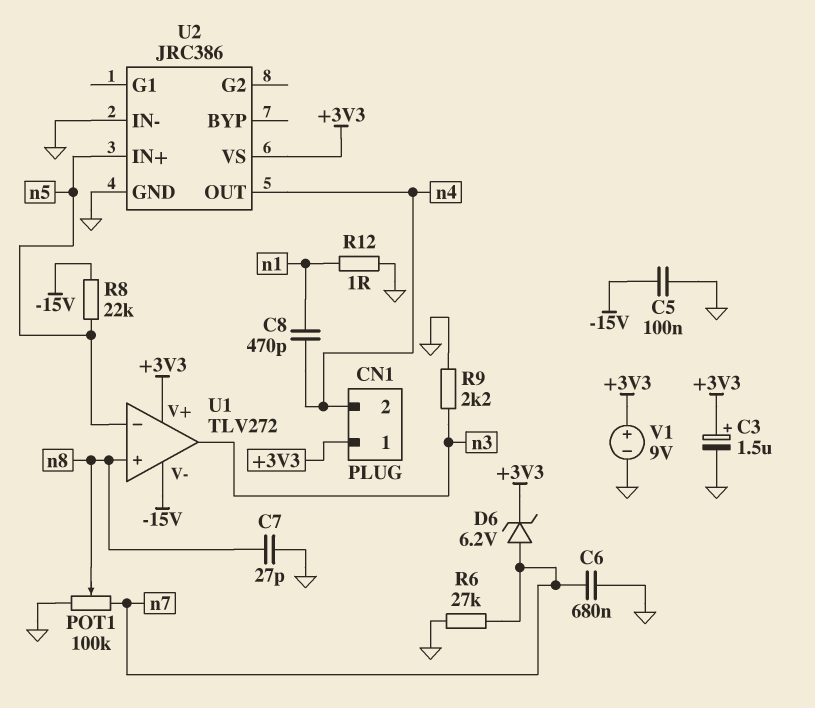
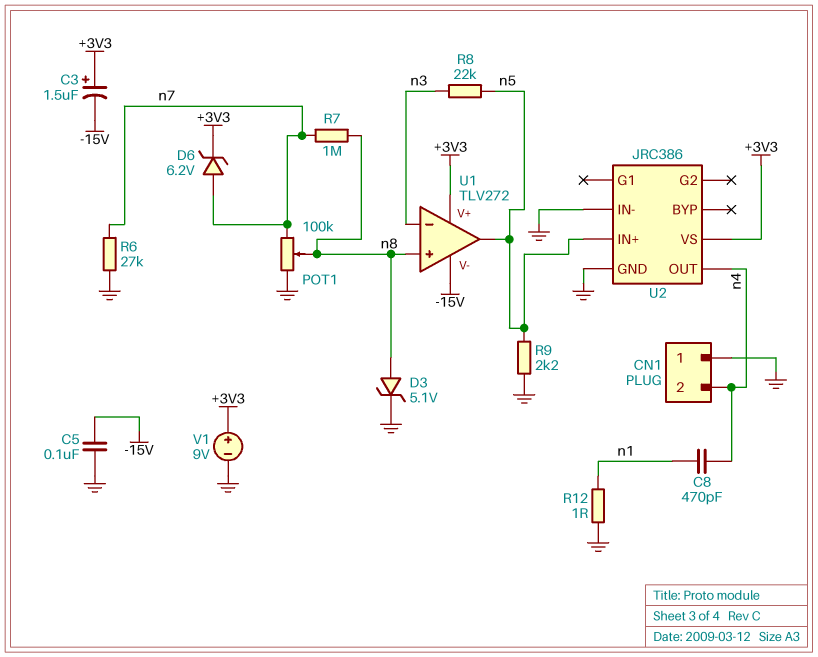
C3: 1.5uF (plus +3V3, minus GND) -> 1.5uF (plus +3V3, minus -15V)
C6: 680nF (GND, n7) -> none
C7: 27pF (GND, n8) -> none
CN1 pin 1: +3V3 -> GND
D3: none -> zener 5.1V (A n8, K GND)
R7: none -> 1M (n7, n8)
R8: 22k (-15V, n5) -> 22k (n3, n5)
R9: 2.2k (GND, n3) -> 2.2k (GND, n5)
U1 pin in-: n5 -> n3
U1 pin out: n3 -> n5

